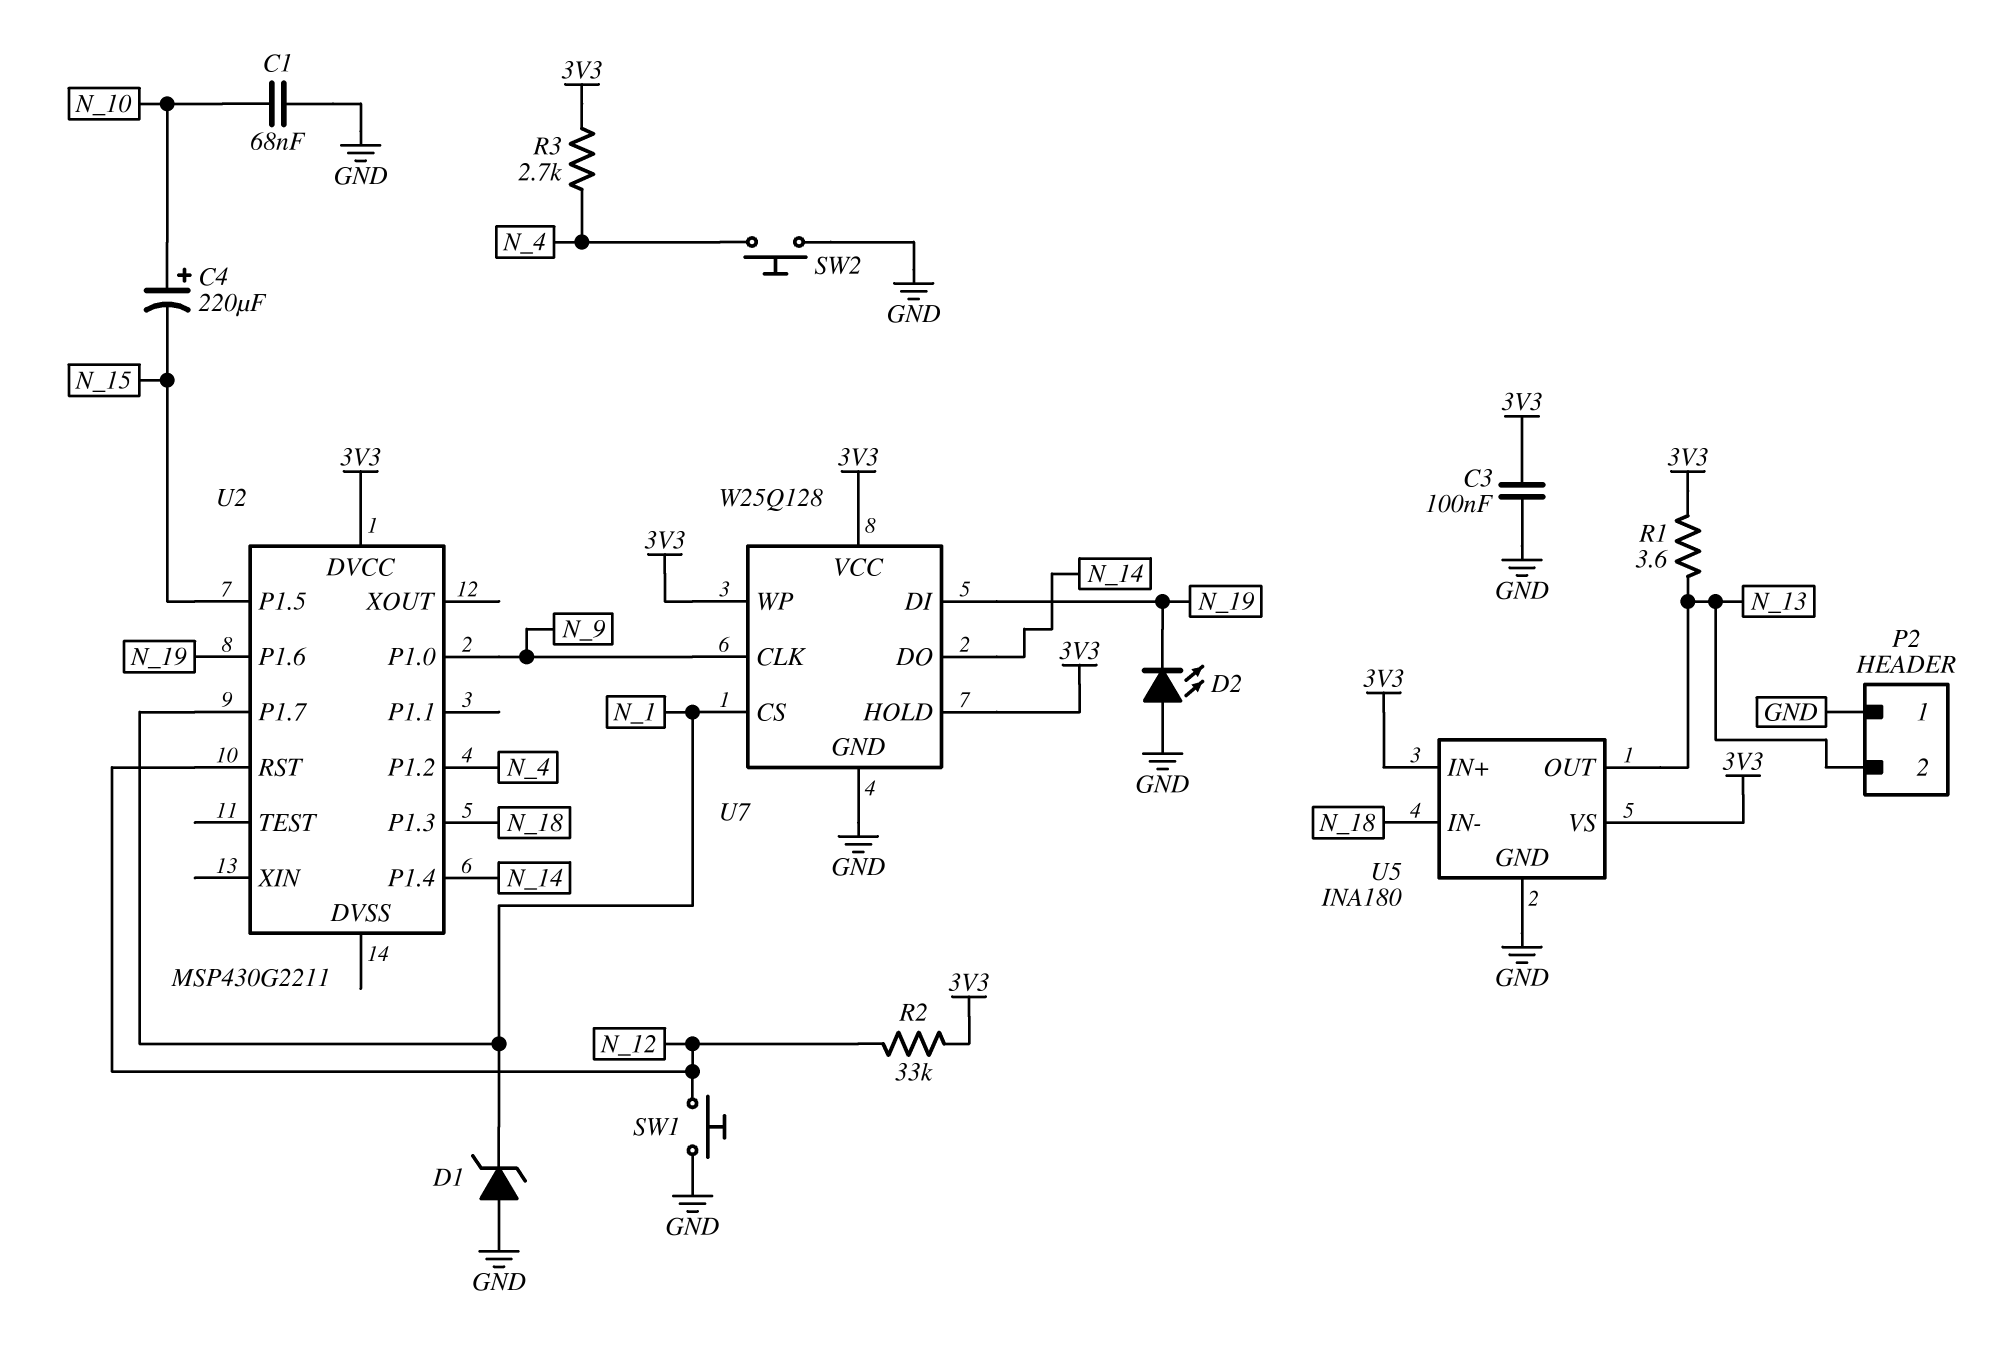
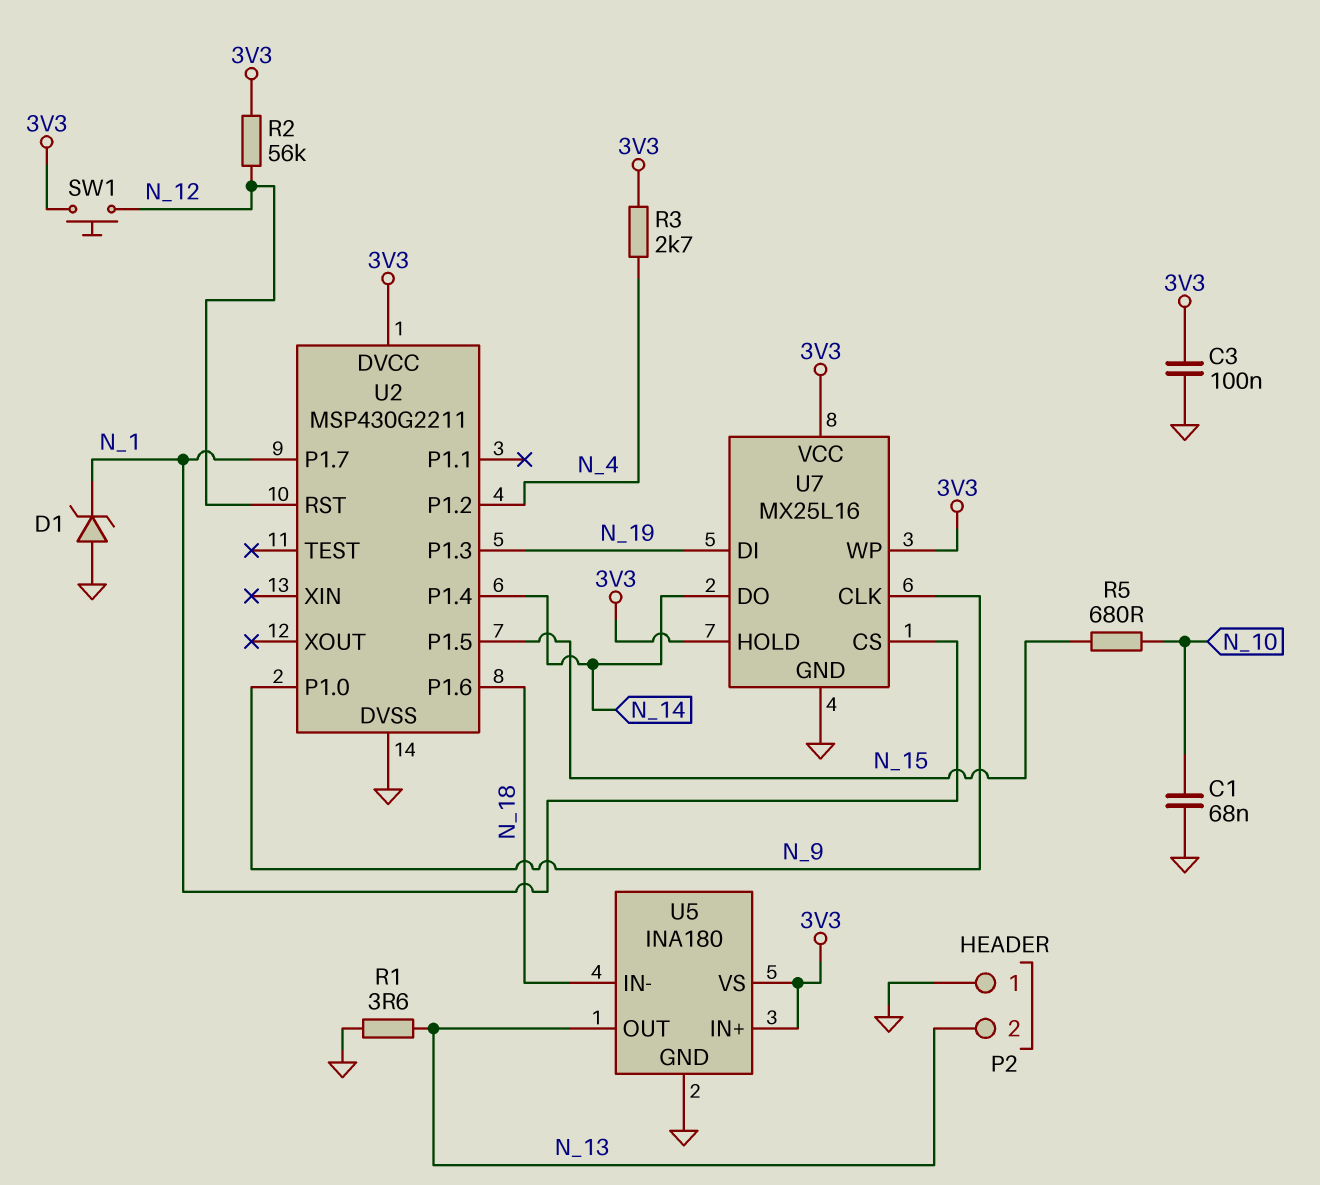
C4: 220uF (plus N_10, minus N_15) -> none
D2: LED (A GND, K N_19) -> none
R1: 3.6 (3V3, N_13) -> 3.6 (GND, N_13)
R2: 33k (3V3, N_12) -> 56k (3V3, N_12)
R5: none -> 680 (N_10, N_15)
SW1: button (GND, N_12) -> button (3V3, N_12)
SW2: button (GND, N_4) -> none
U2 pin DVSS: none -> GND
U2 pin P1.3: N_18 -> N_19
U2 pin P1.6: N_19 -> N_18
U7: W25Q128 -> MX25L16

